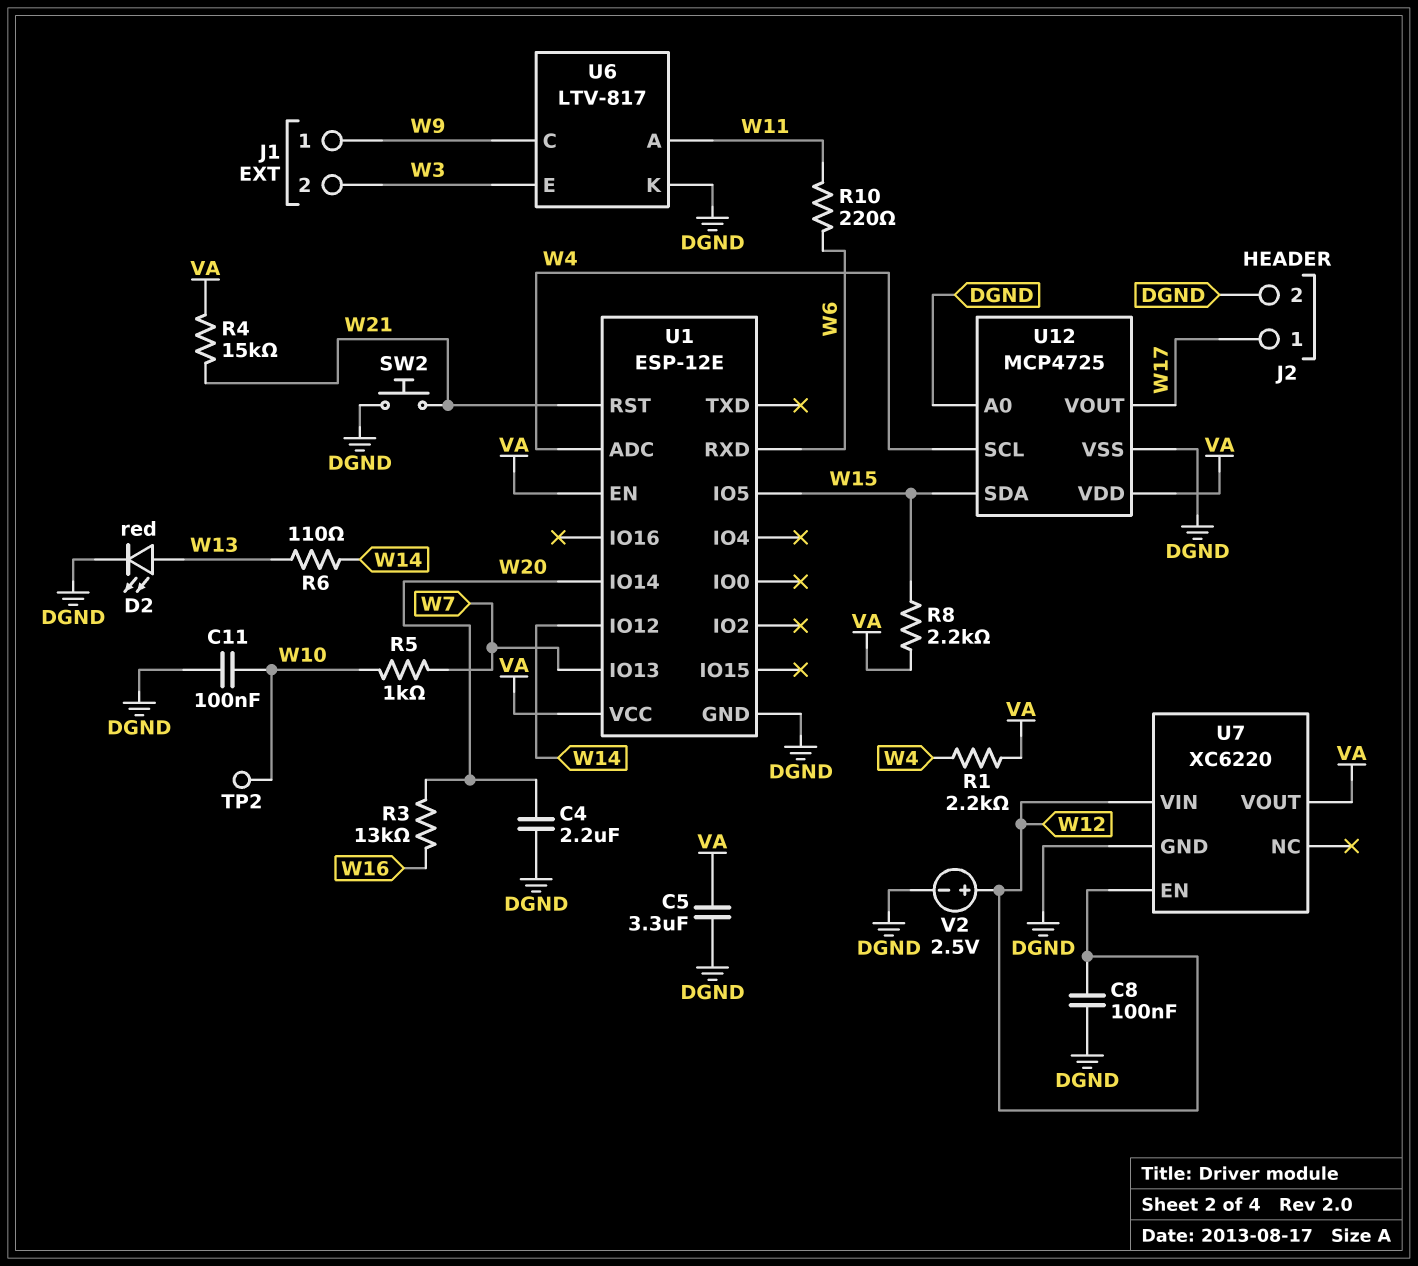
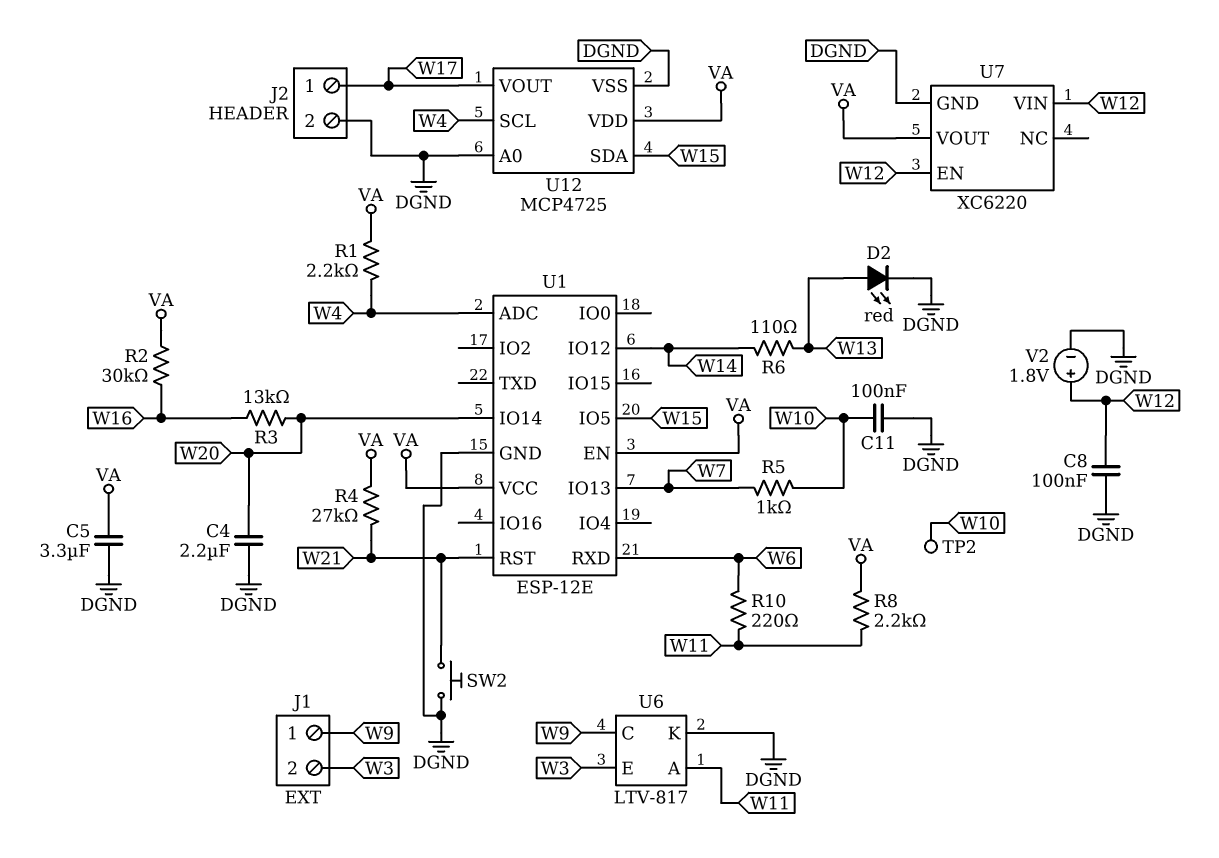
R2: none -> 30k (VA, W16)
R4: 15k (VA, W21) -> 27k (VA, W21)
R8: 2.2k (VA, W15) -> 2.2k (VA, W11)
V2: 2.5V (plus W12, minus DGND) -> 1.8V (plus W12, minus DGND)

